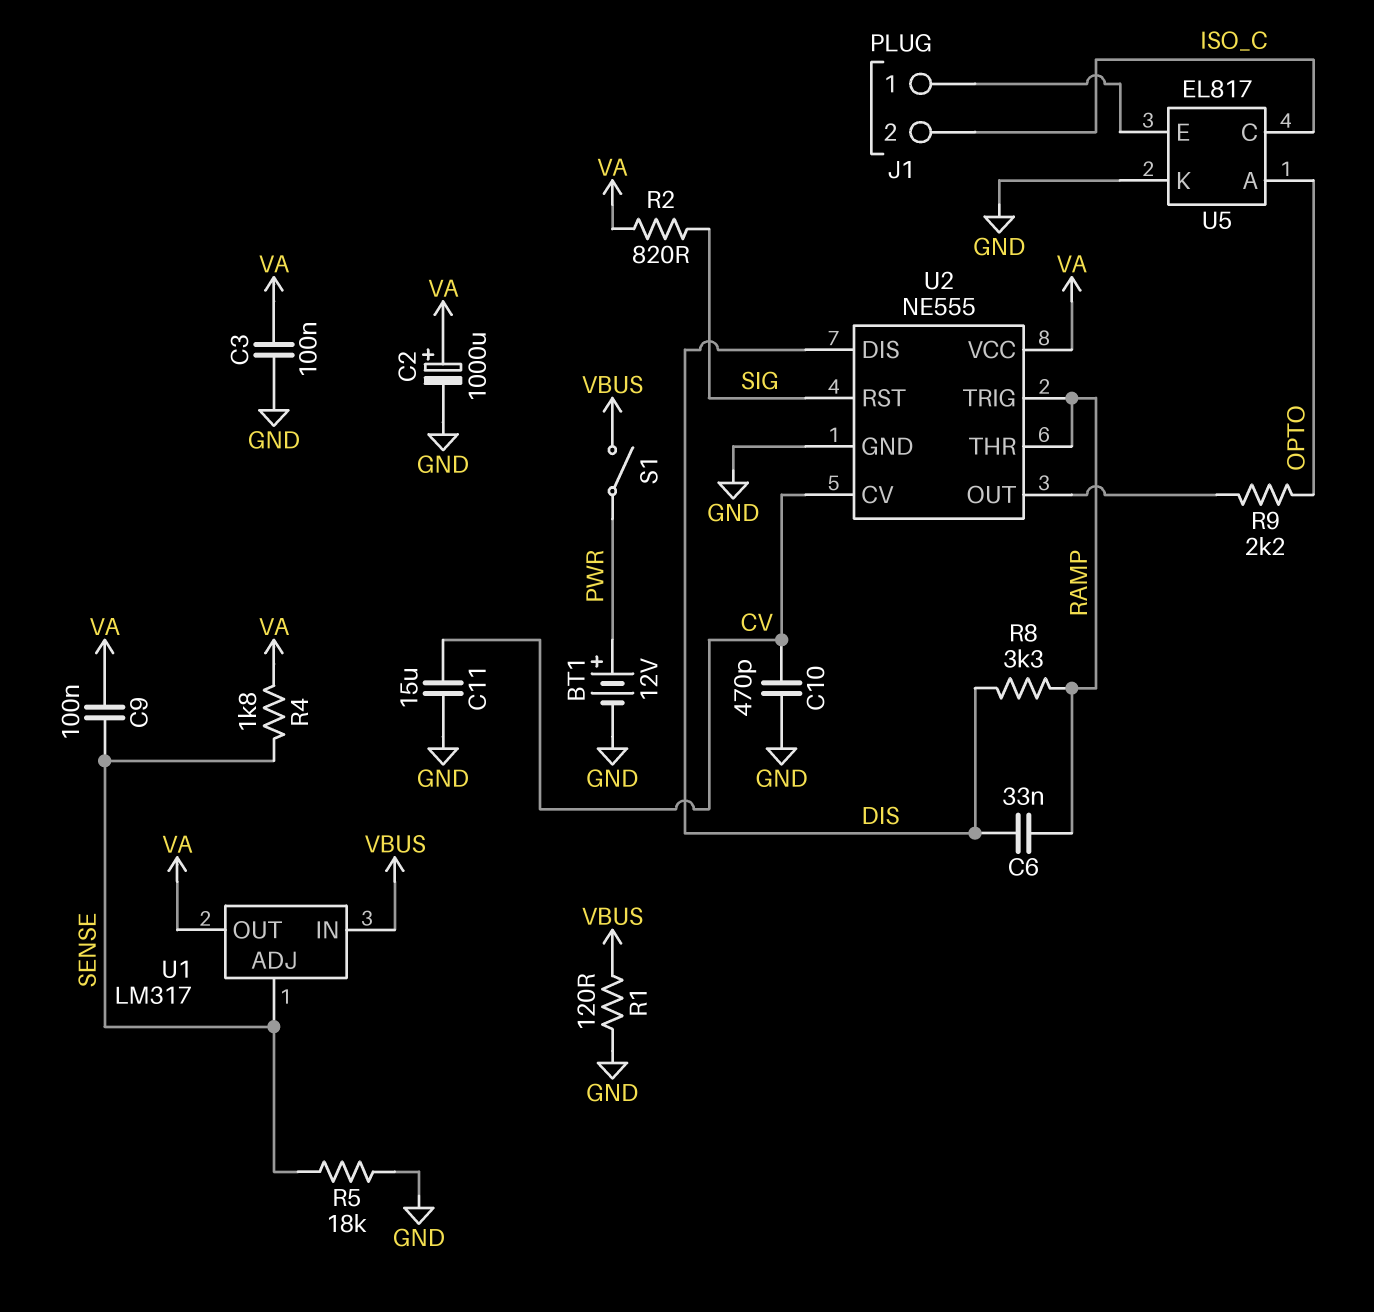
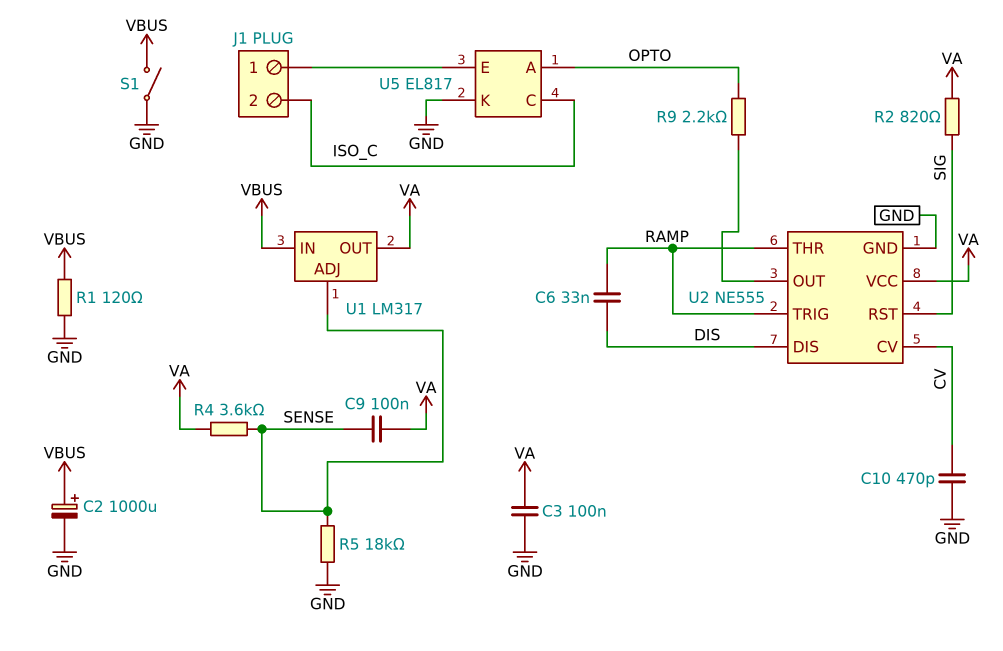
BT1: 12V (plus PWR, minus GND) -> none
C2: 1000uF (plus VA, minus GND) -> 1000uF (plus VBUS, minus GND)
C11: 15uF (CV, GND) -> none
R4: 1.8k (SENSE, VA) -> 3.6k (SENSE, VA)
R8: 3.3k (DIS, RAMP) -> none
S1: switch (PWR, VBUS) -> switch (GND, VBUS)

